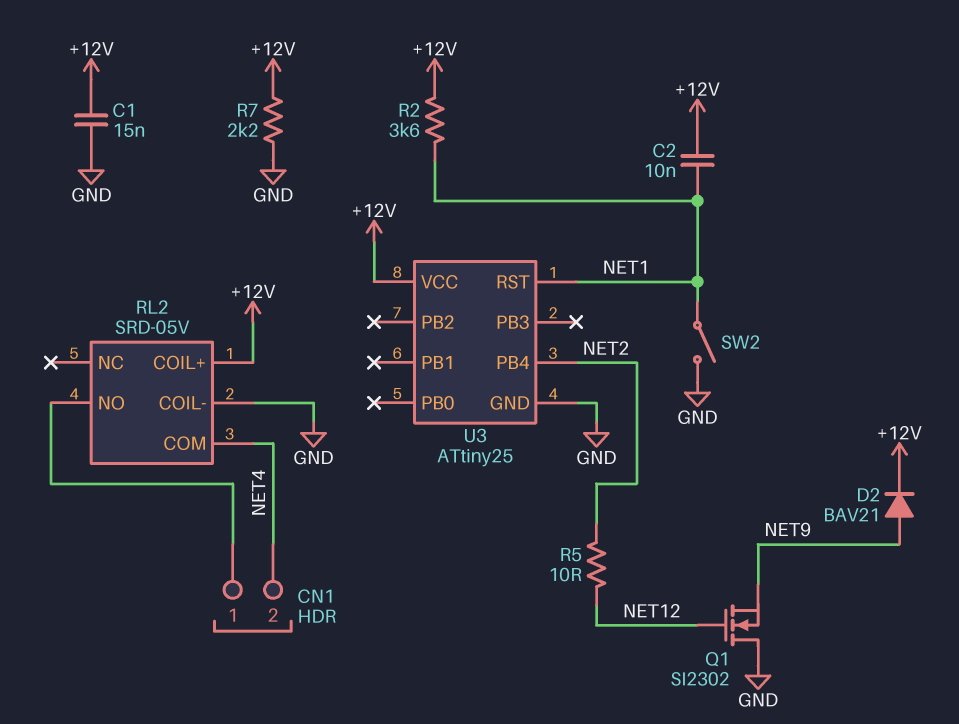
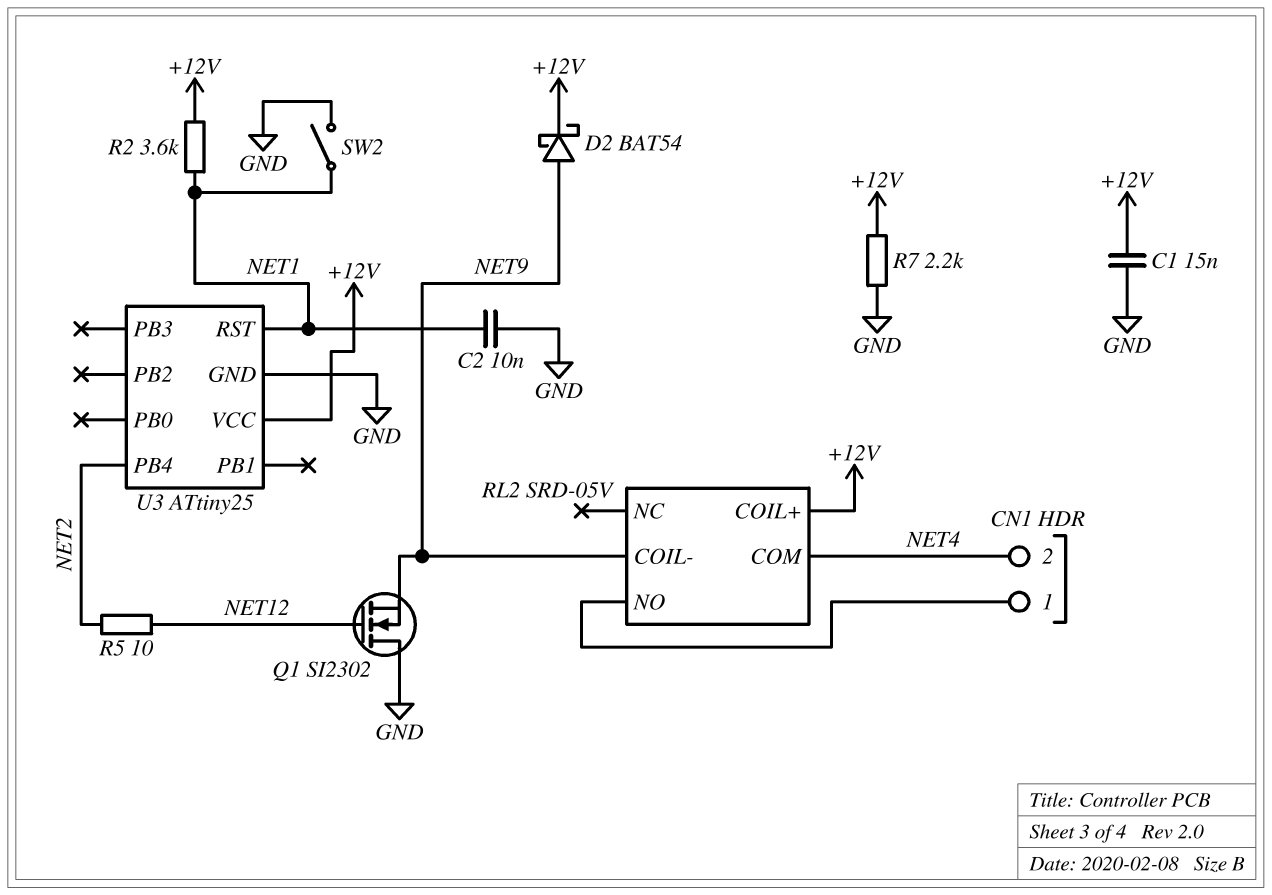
C2: 10nF (+12V, NET1) -> 10nF (GND, NET1)
D2: diode BAV21 (A NET9, K +12V) -> schottky BAT54 (A NET9, K +12V)
RL2 pin COIL-: GND -> NET9

